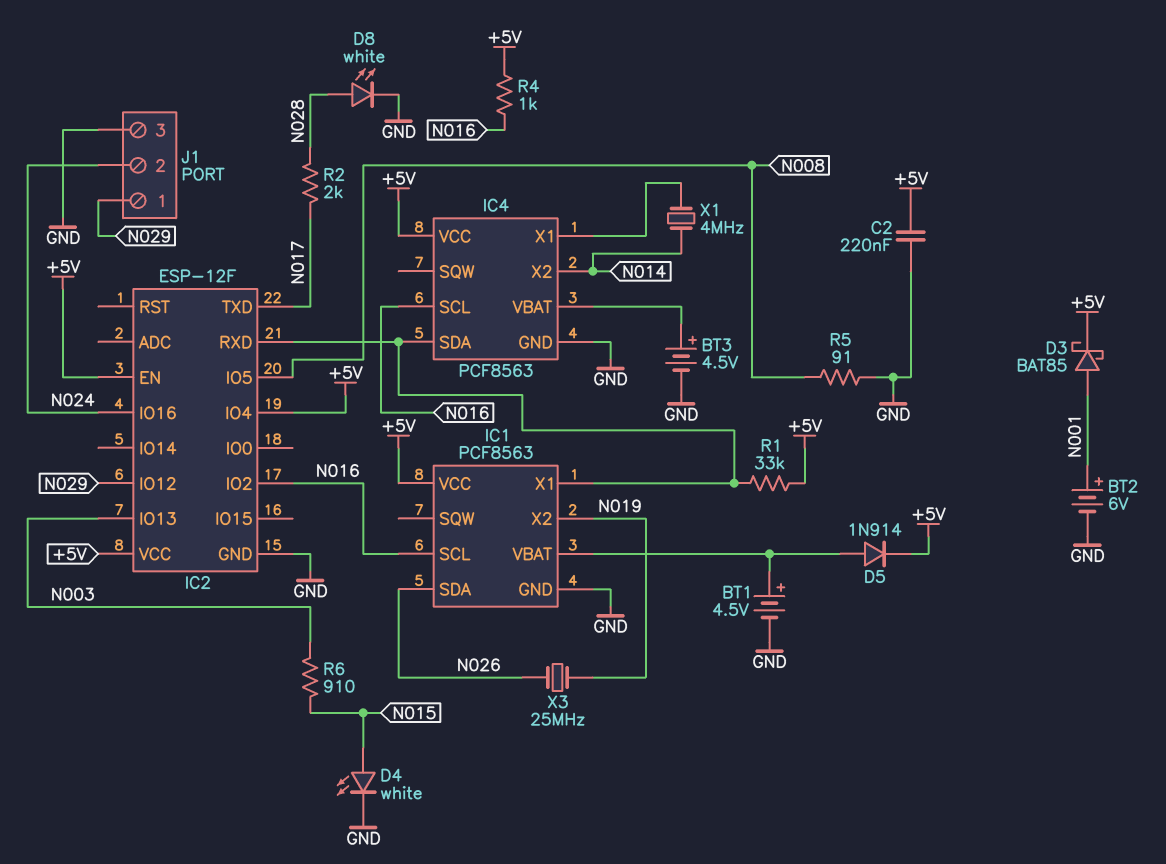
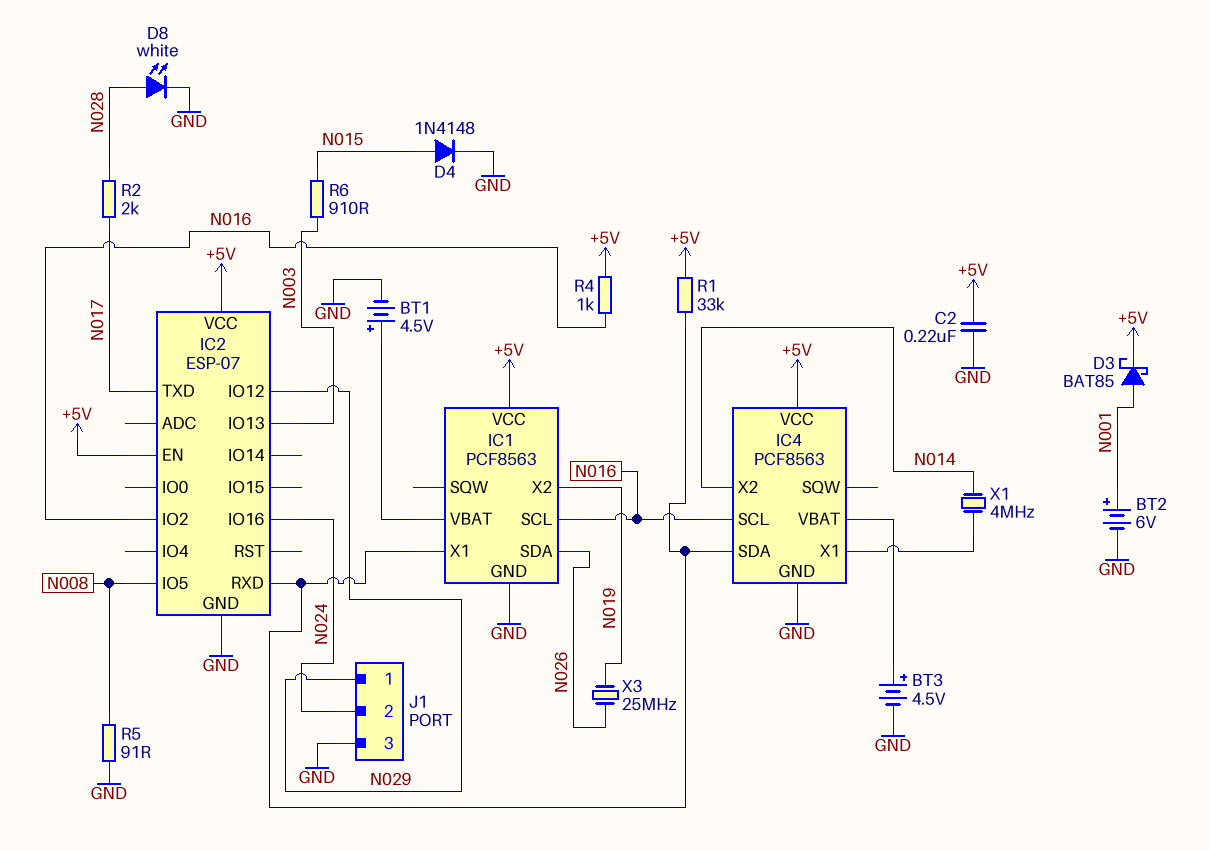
D4: LED white (A N015, K GND) -> diode 1N4148 (A N015, K GND)
D5: diode 1N914 (A IC1/VBAT, K +5V) -> none
IC2: ESP-12F -> ESP-07
IC2 pin IO4: +5V -> none

